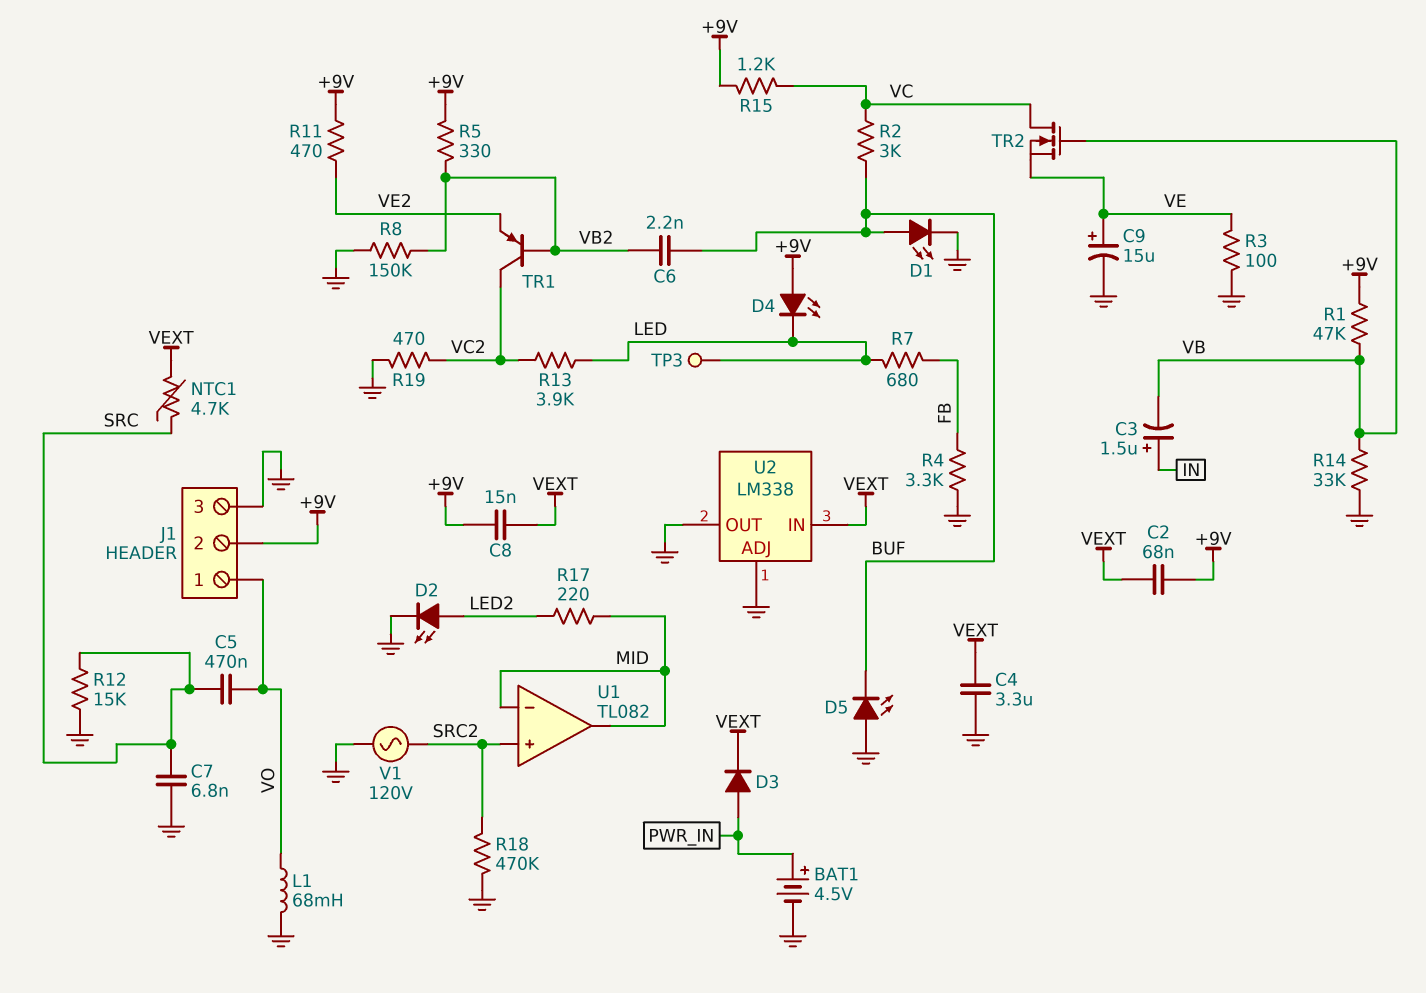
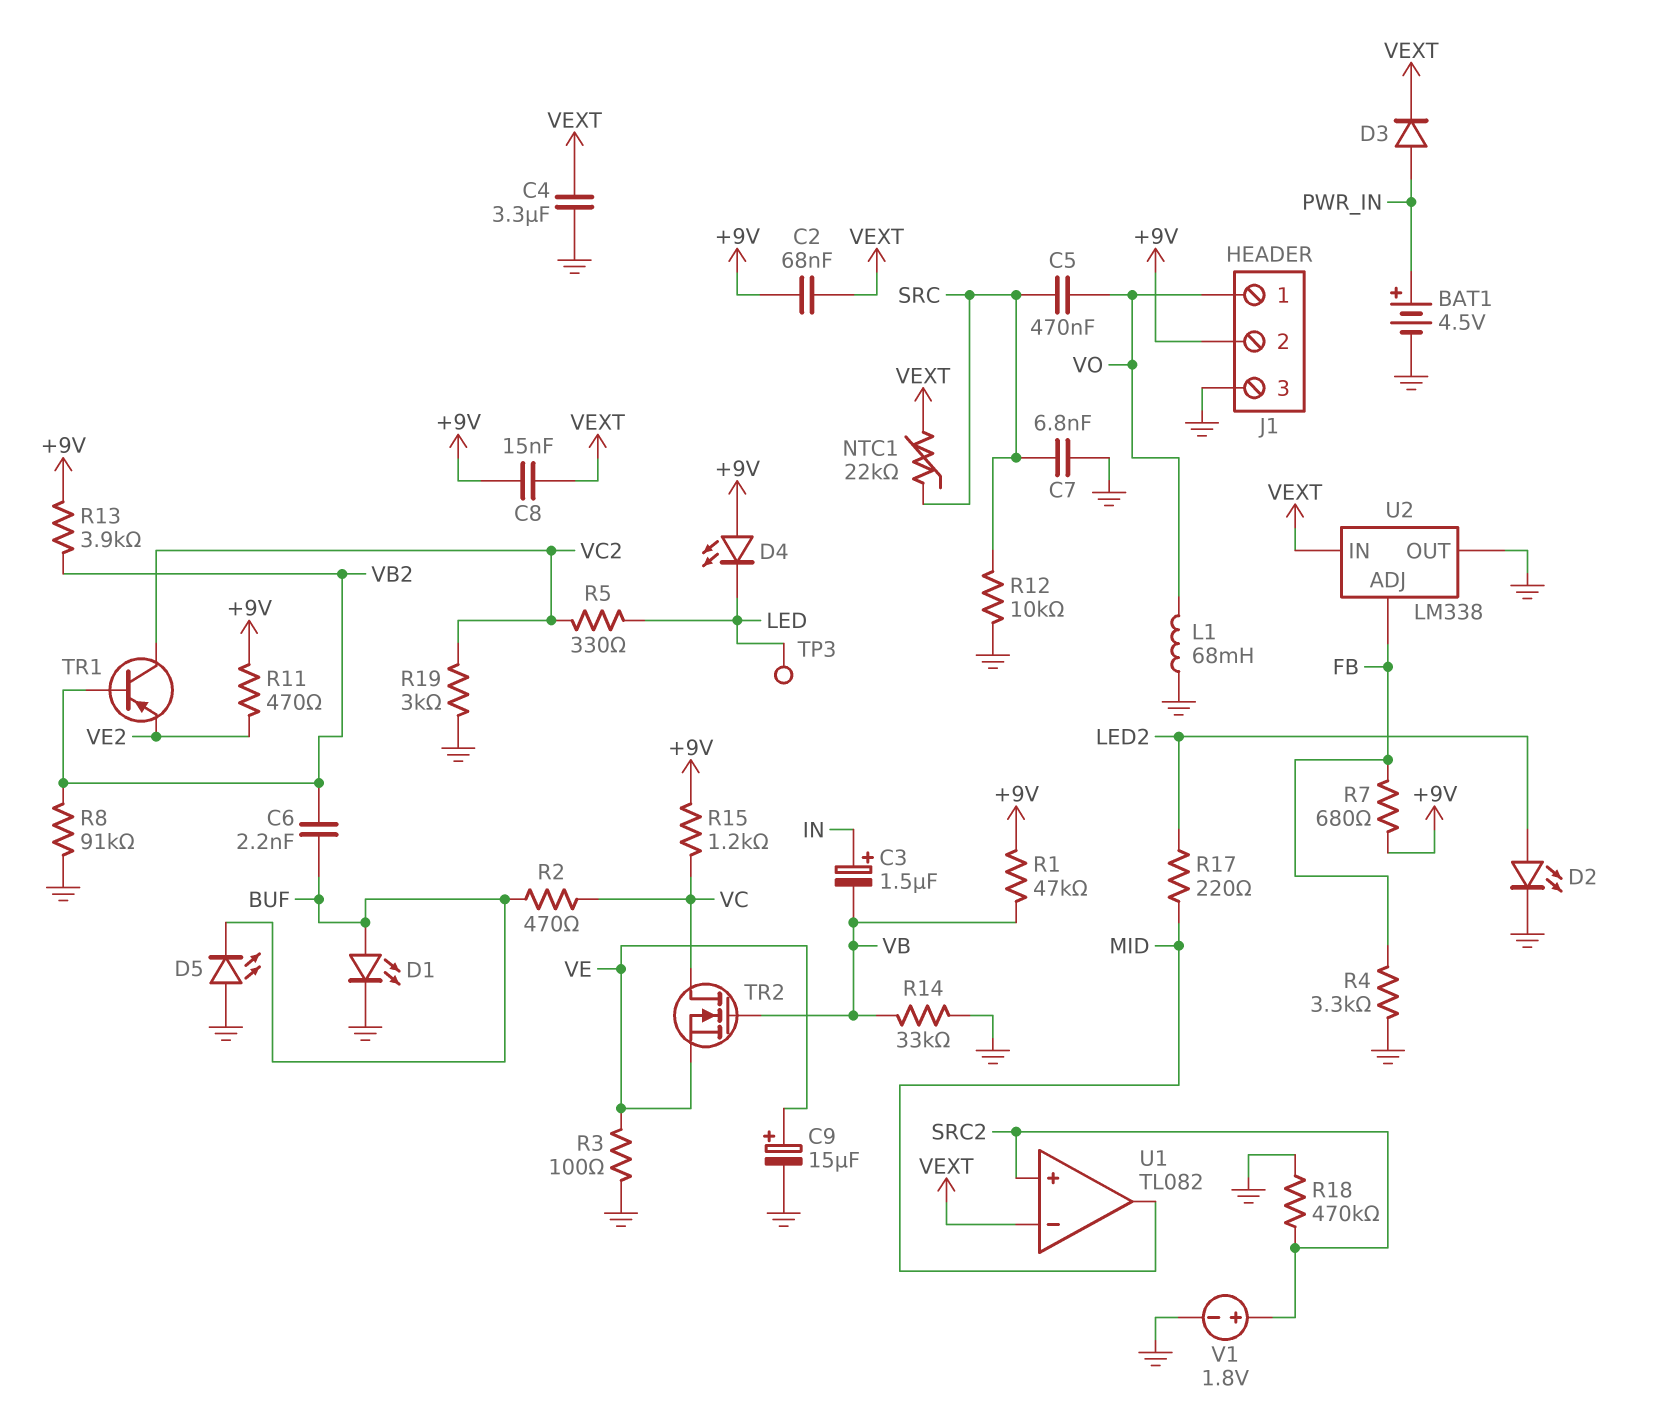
NTC1: 4.7k (SRC, VEXT) -> 22k (SRC, VEXT)
R2: 3k (BUF, VC) -> 470 (BUF, VC)
R5: 330 (+9V, VB2) -> 330 (LED, VC2)
R7: 680 (FB, LED) -> 680 (+9V, FB)
R8: 150k (GND, VB2) -> 91k (GND, VB2)
R12: 15k (GND, SRC) -> 10k (GND, SRC)
R13: 3.9k (LED, VC2) -> 3.9k (+9V, VB2)
R19: 470 (GND, VC2) -> 3k (GND, VC2)
U1 pin in-: MID -> VEXT
U2 pin ADJ: GND -> FB
V1: AC 120V (GND, SRC2) -> 1.8V (plus SRC2, minus GND)

